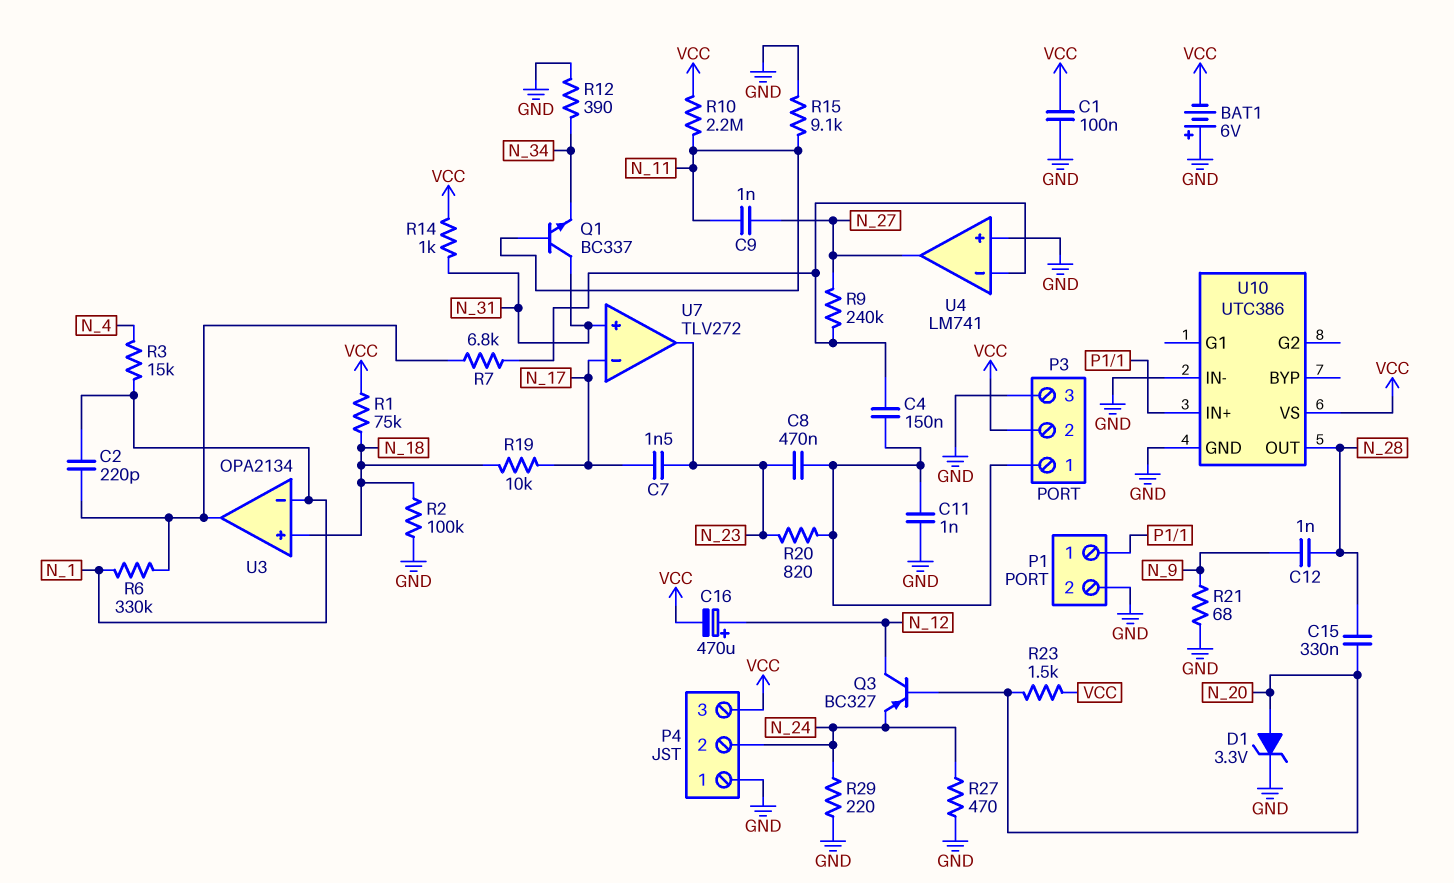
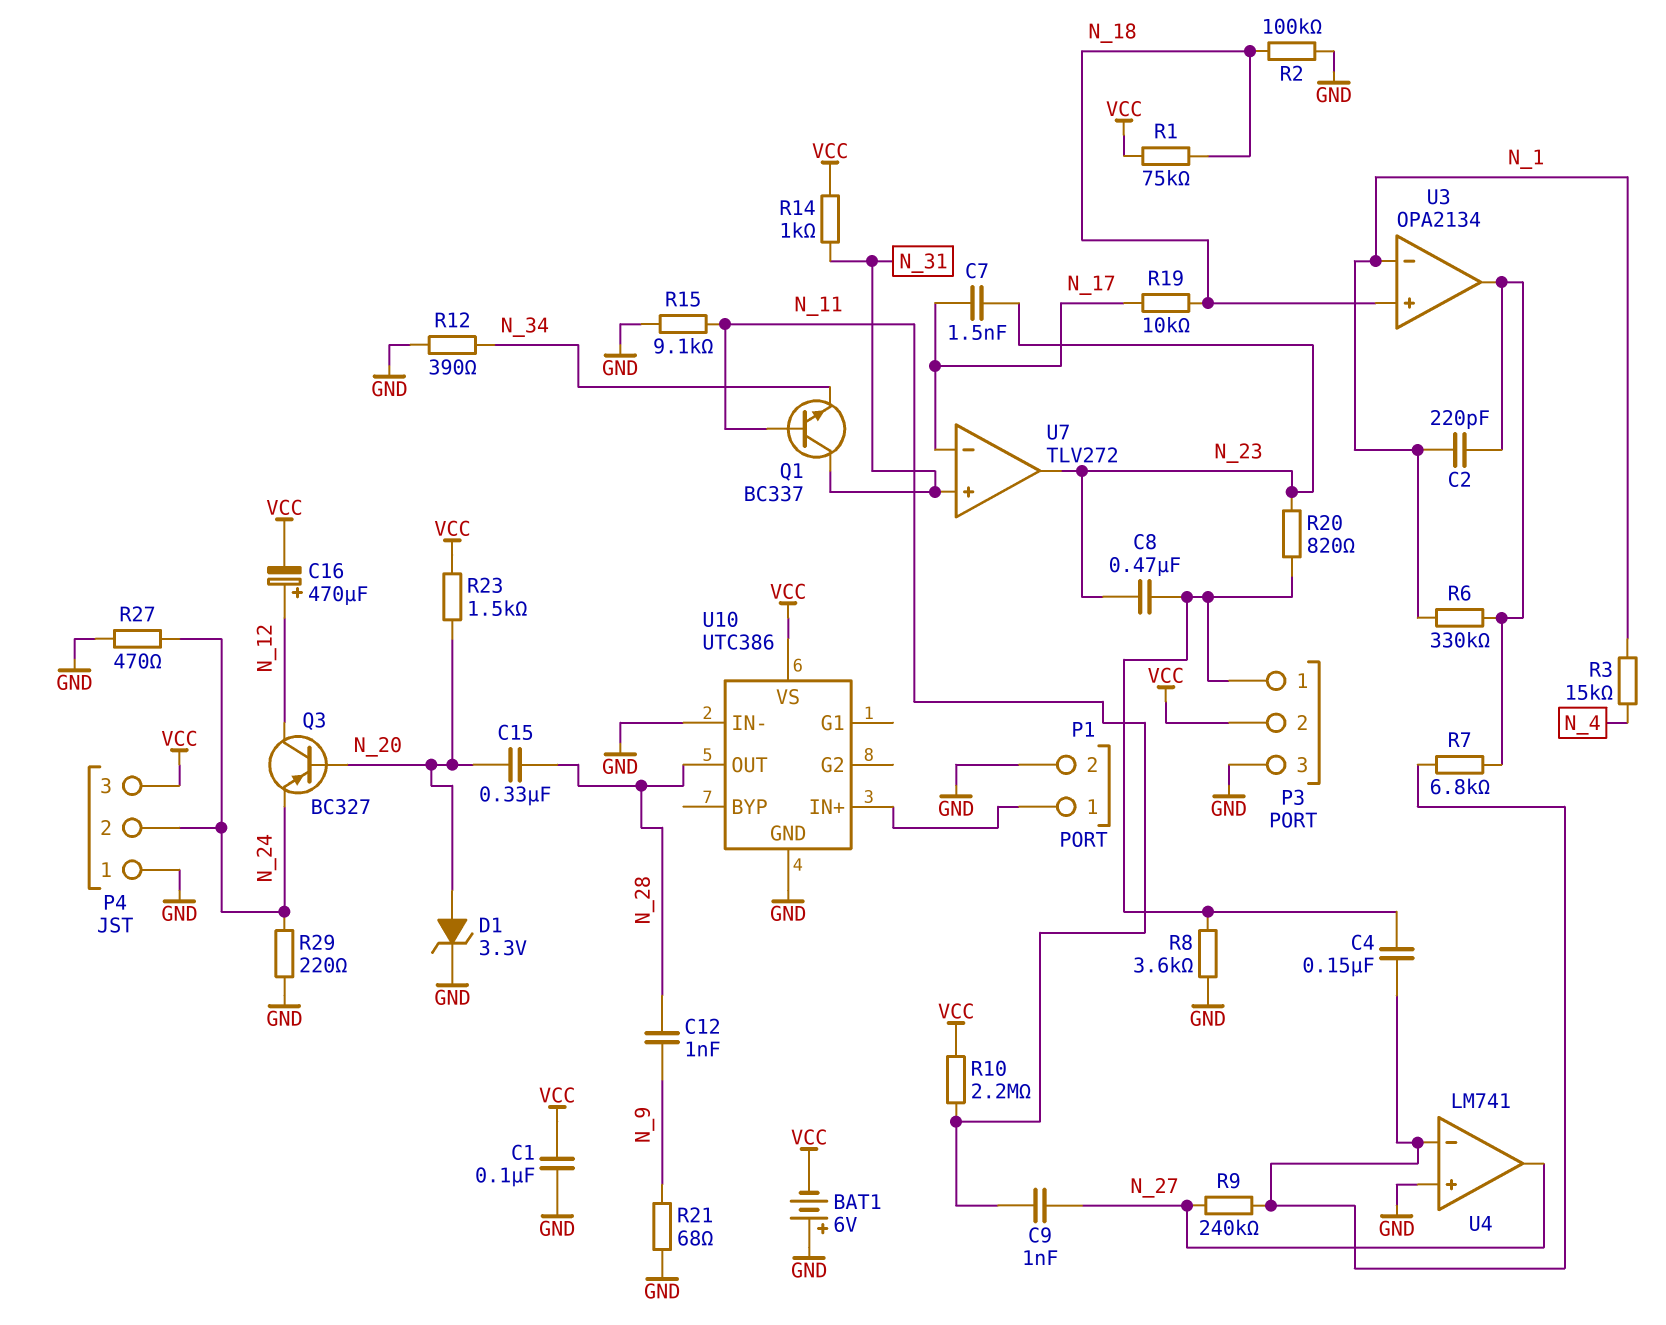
C11: 1nF (GND, P3/1) -> none
R8: none -> 3.6k (GND, P3/1)

